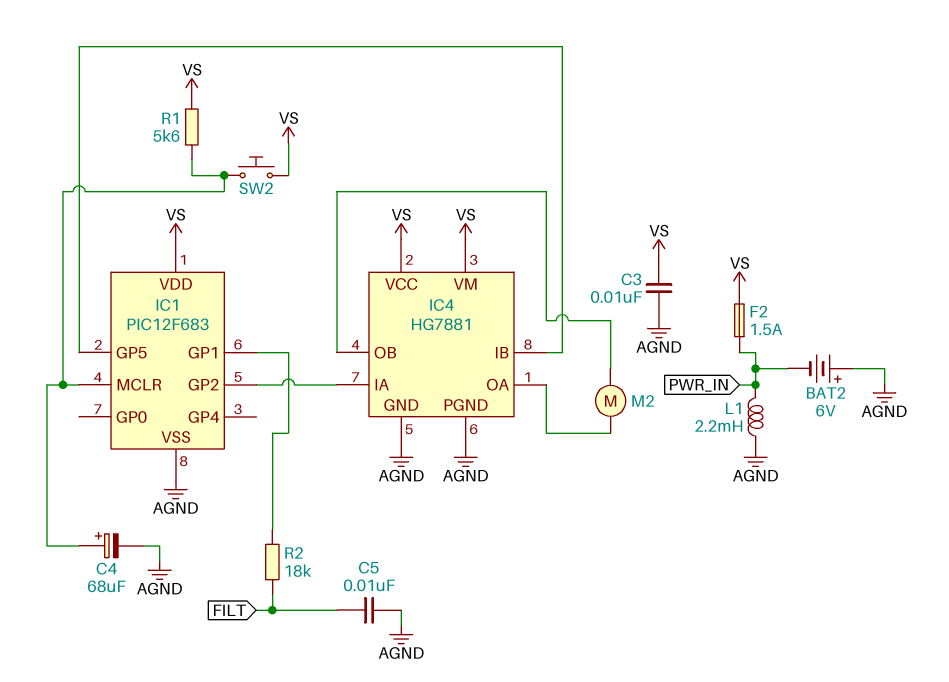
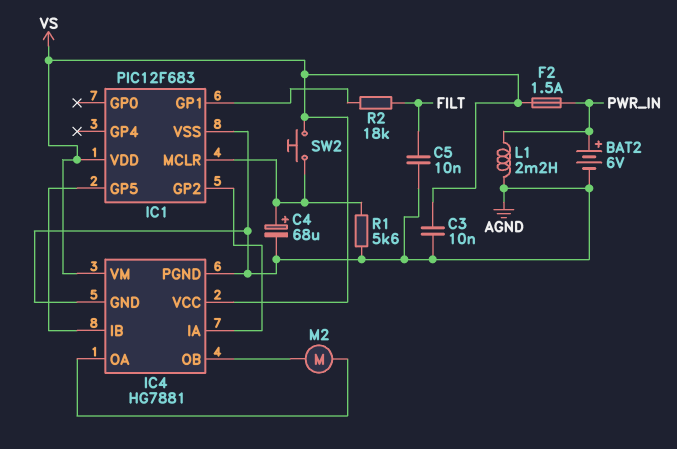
BAT2: 6V (plus AGND, minus PWR_IN) -> 6V (plus PWR_IN, minus AGND)
R1: 5.6k (IC1/MCLR, VS) -> 5.6k (AGND, IC1/MCLR)

